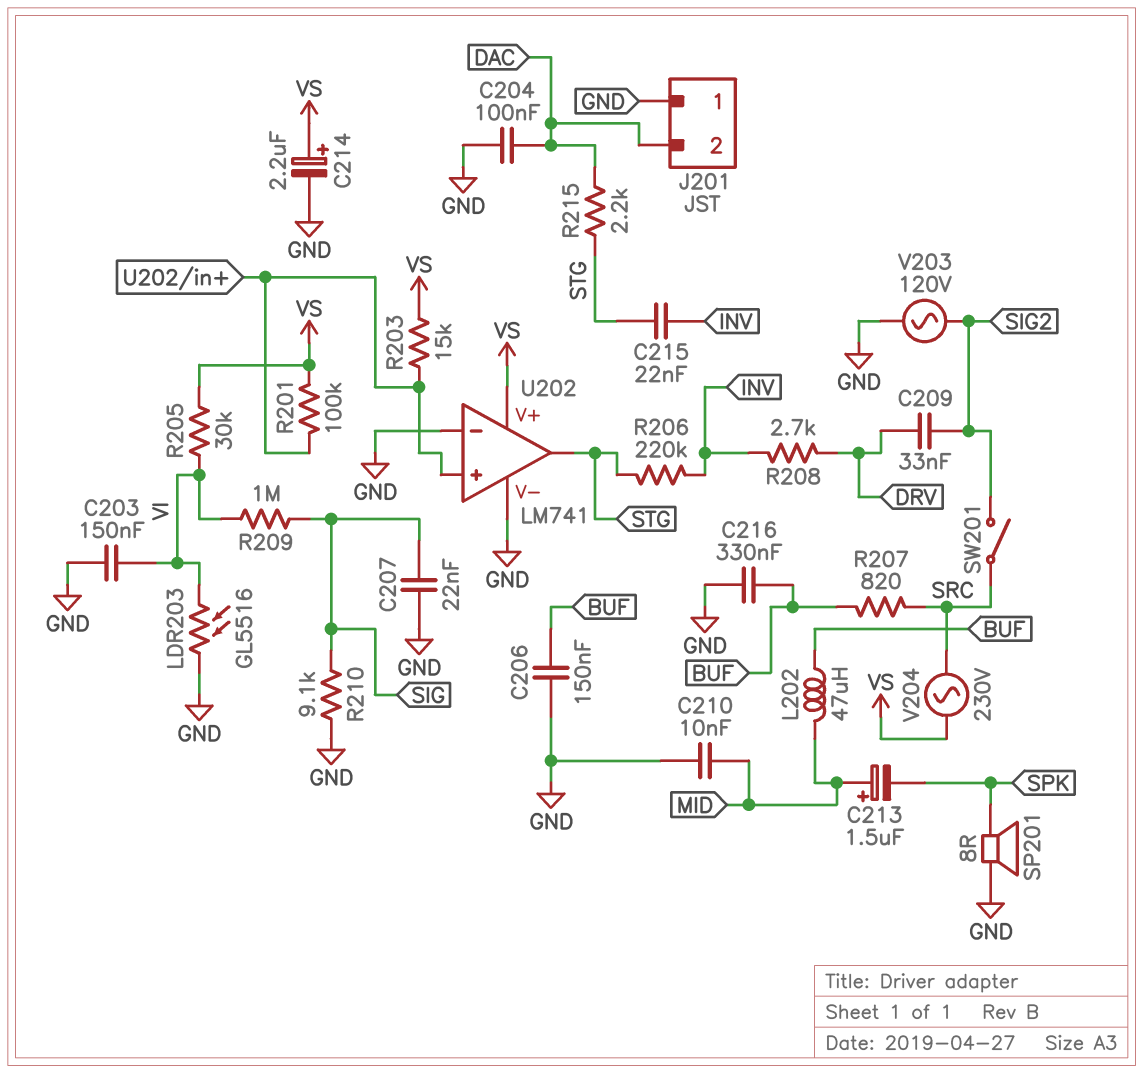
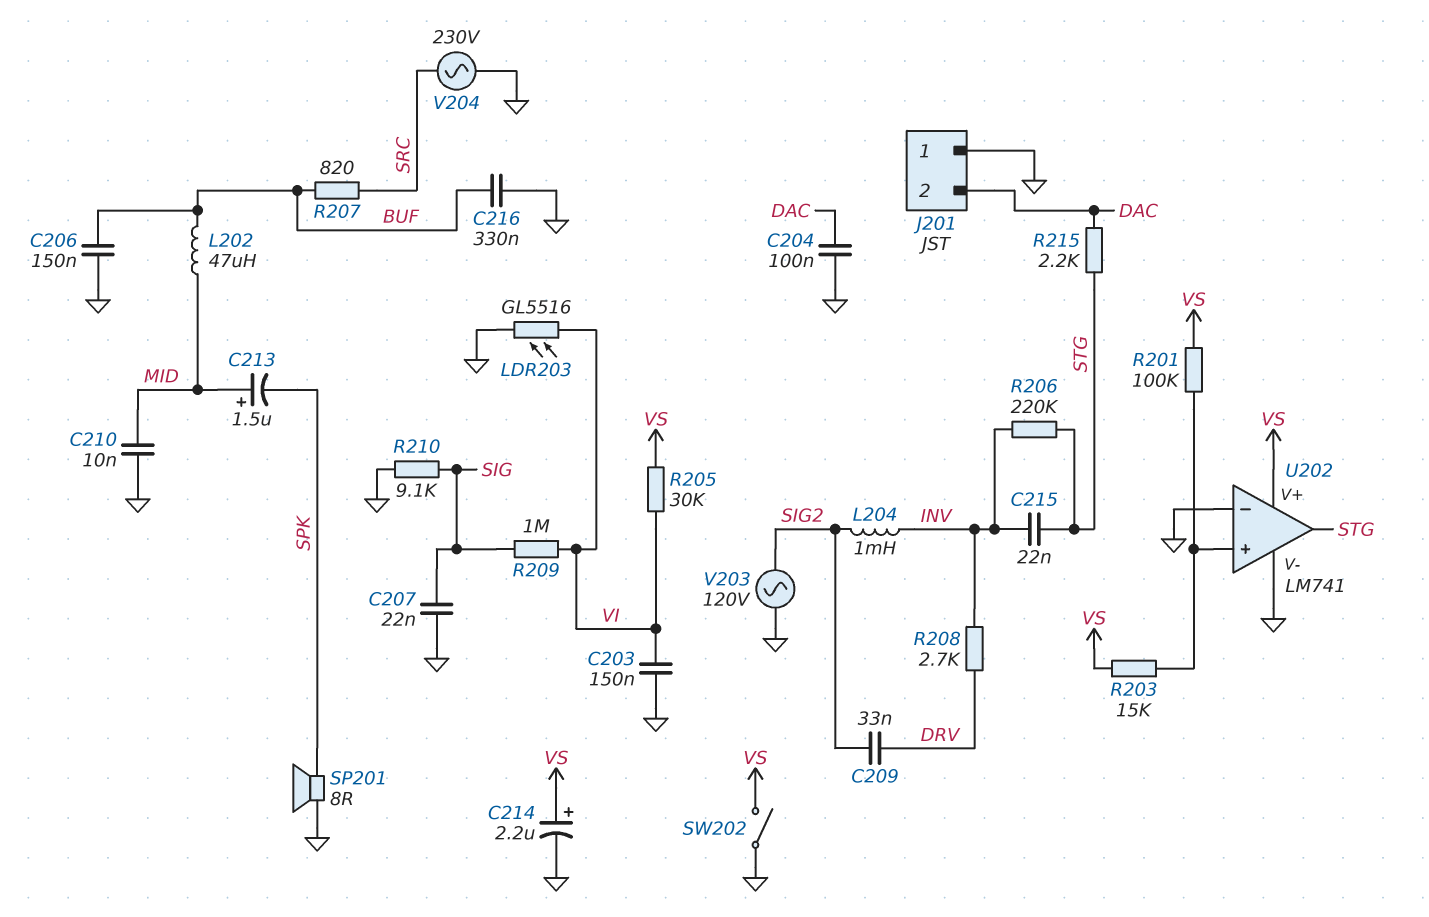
L204: none -> 1mH (INV, SIG2)
SW201: switch (SIG2, SRC) -> none
SW202: none -> switch (GND, VS)
V204: AC 230V (SRC, VS) -> AC 230V (GND, SRC)

